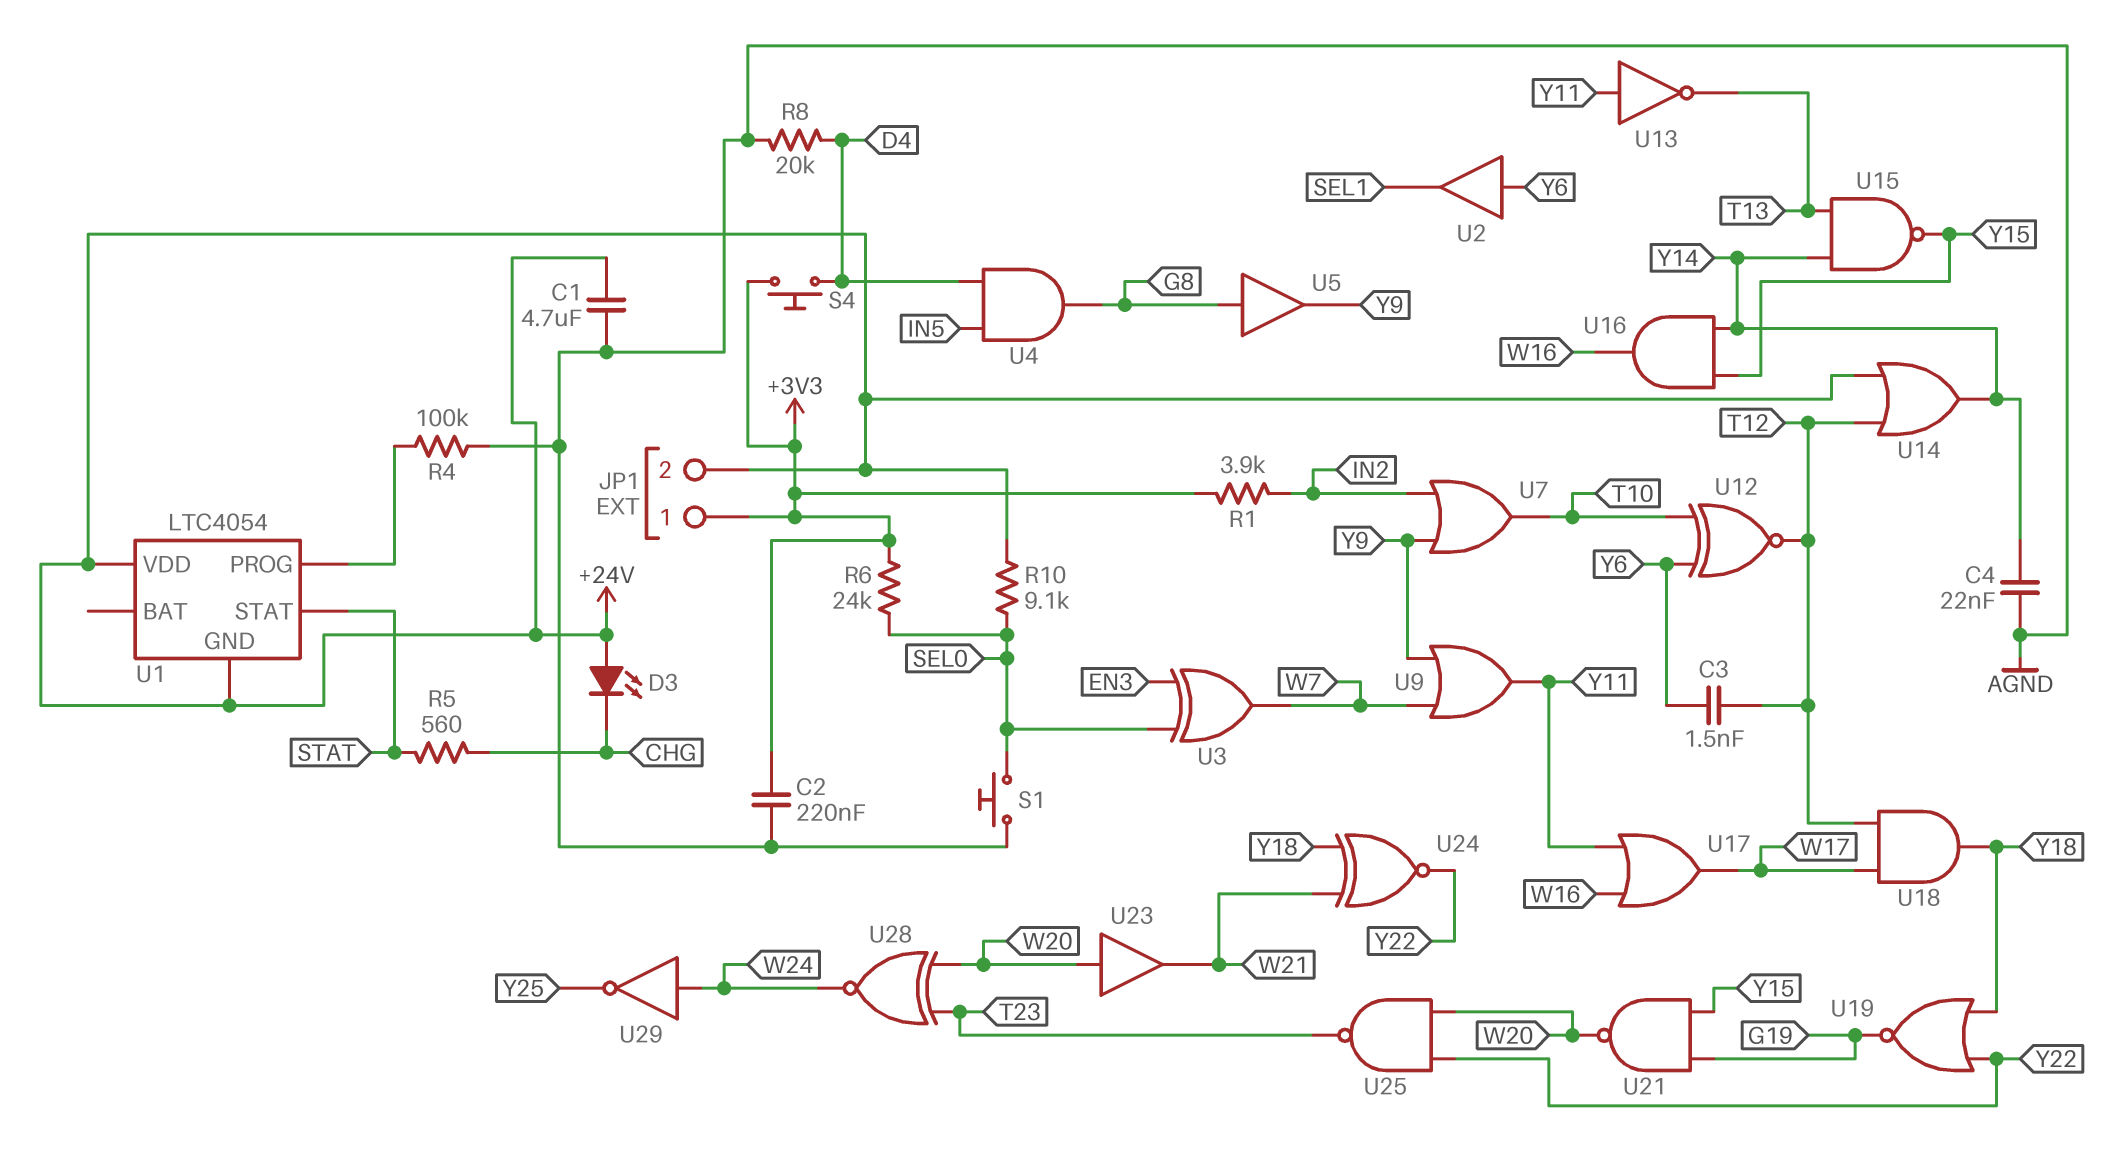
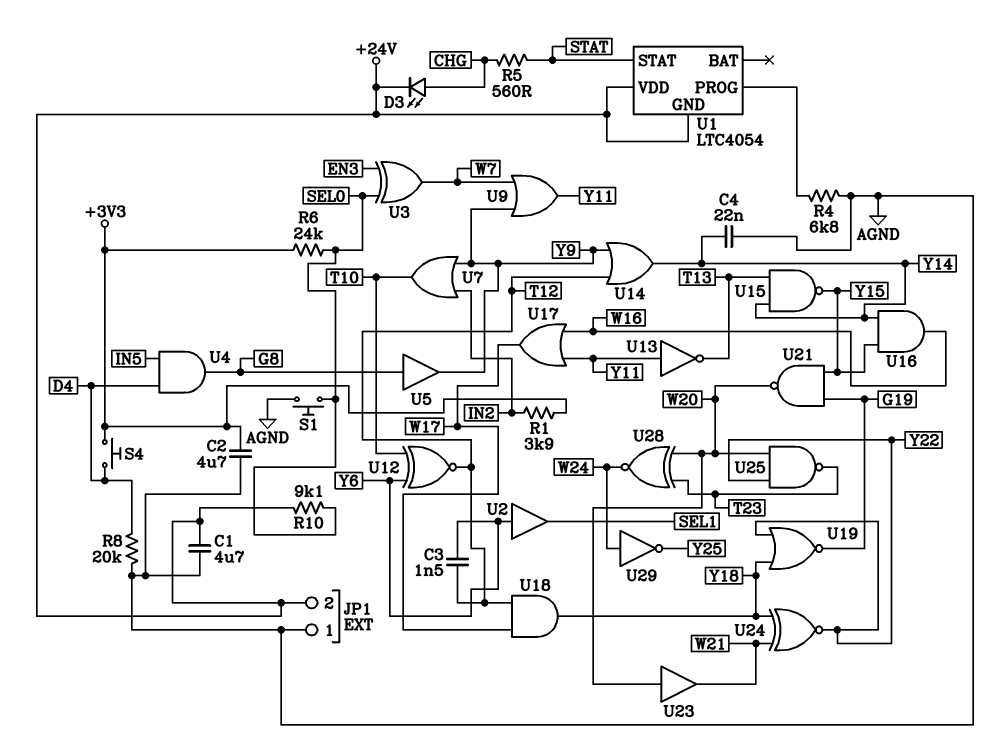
C2: 220nF (+3V3, AGND) -> 4.7uF (+3V3, AGND)
D3: LED (A +24V, K CHG) -> LED (A CHG, K +24V)
JP1 pin 1: +3V3 -> AGND
R4: 100k (AGND, U1/PROG) -> 6.8k (AGND, U1/PROG)
U14: OR (in +24V, in T12, out Y14) -> OR (in T12, in Y9, out Y14)

